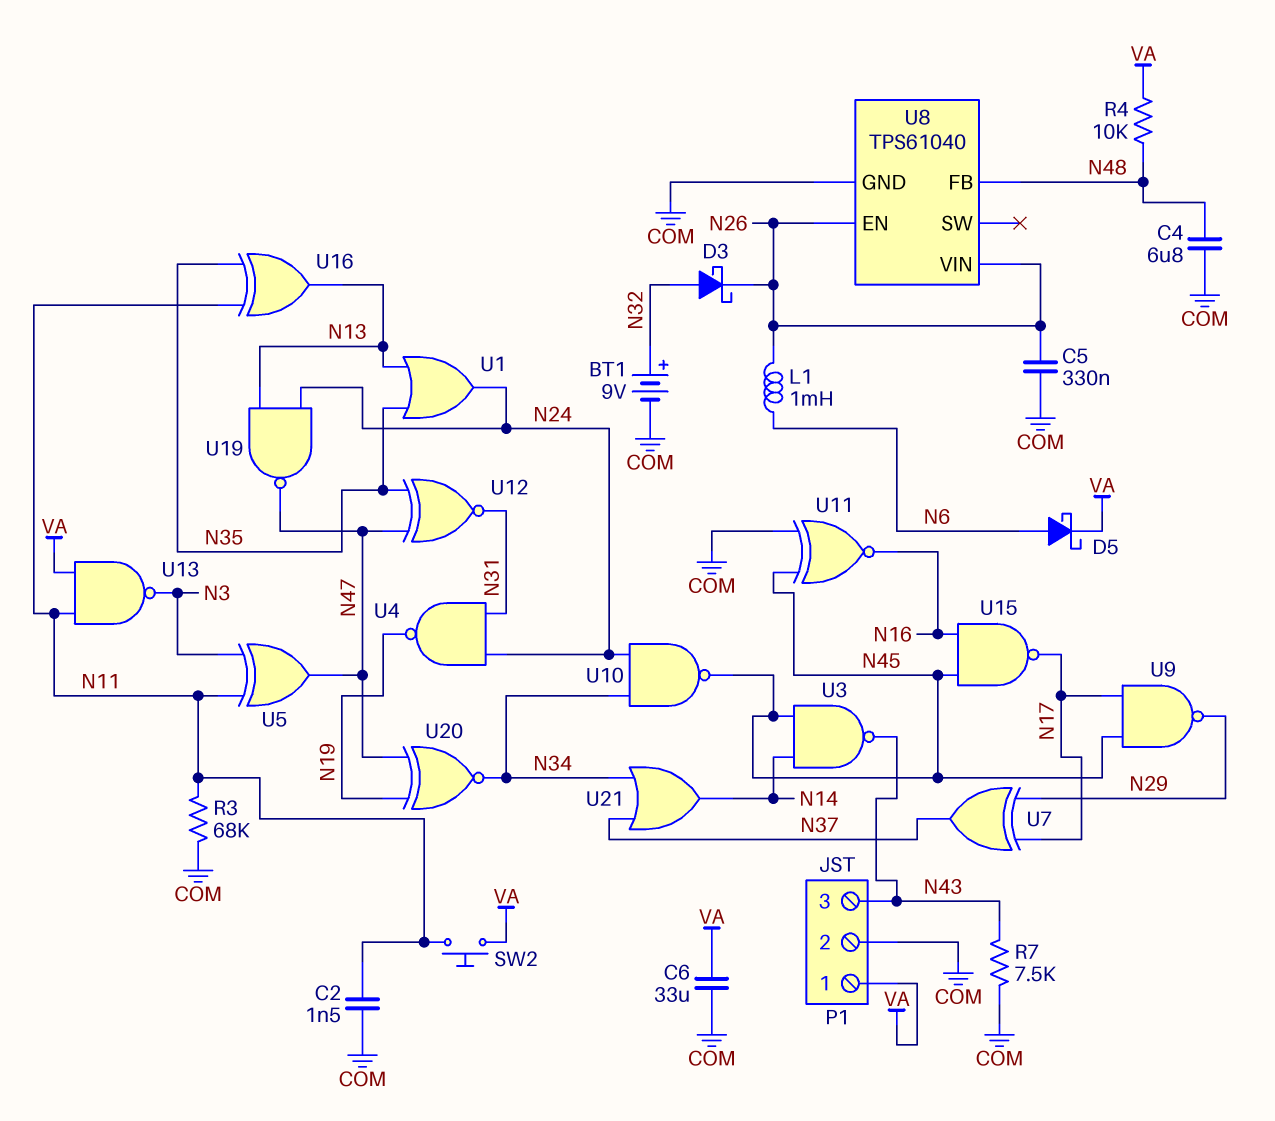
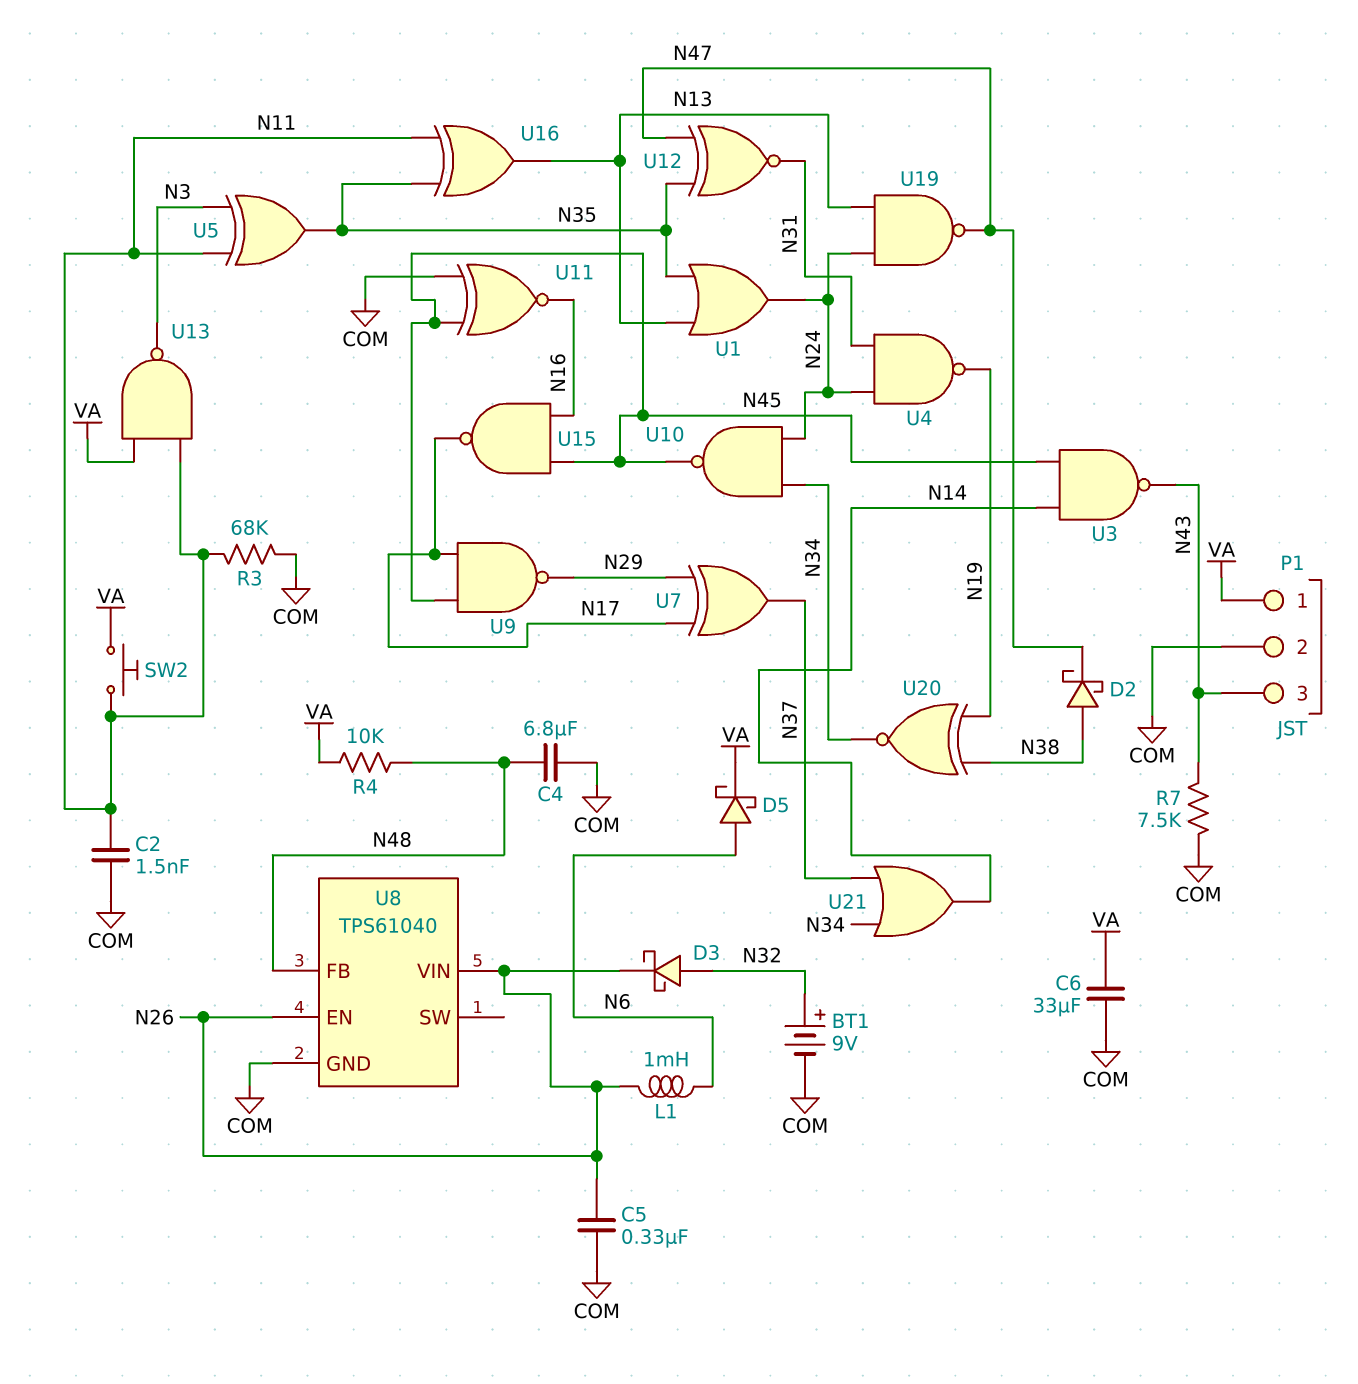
D2: none -> schottky (A N38, K N47)
U5: XOR (in N3, in N11, out N47) -> XOR (in N3, in N11, out N35)
U20: XNOR (in N19, in N47, out N34) -> XNOR (in N19, in N38, out N34)

